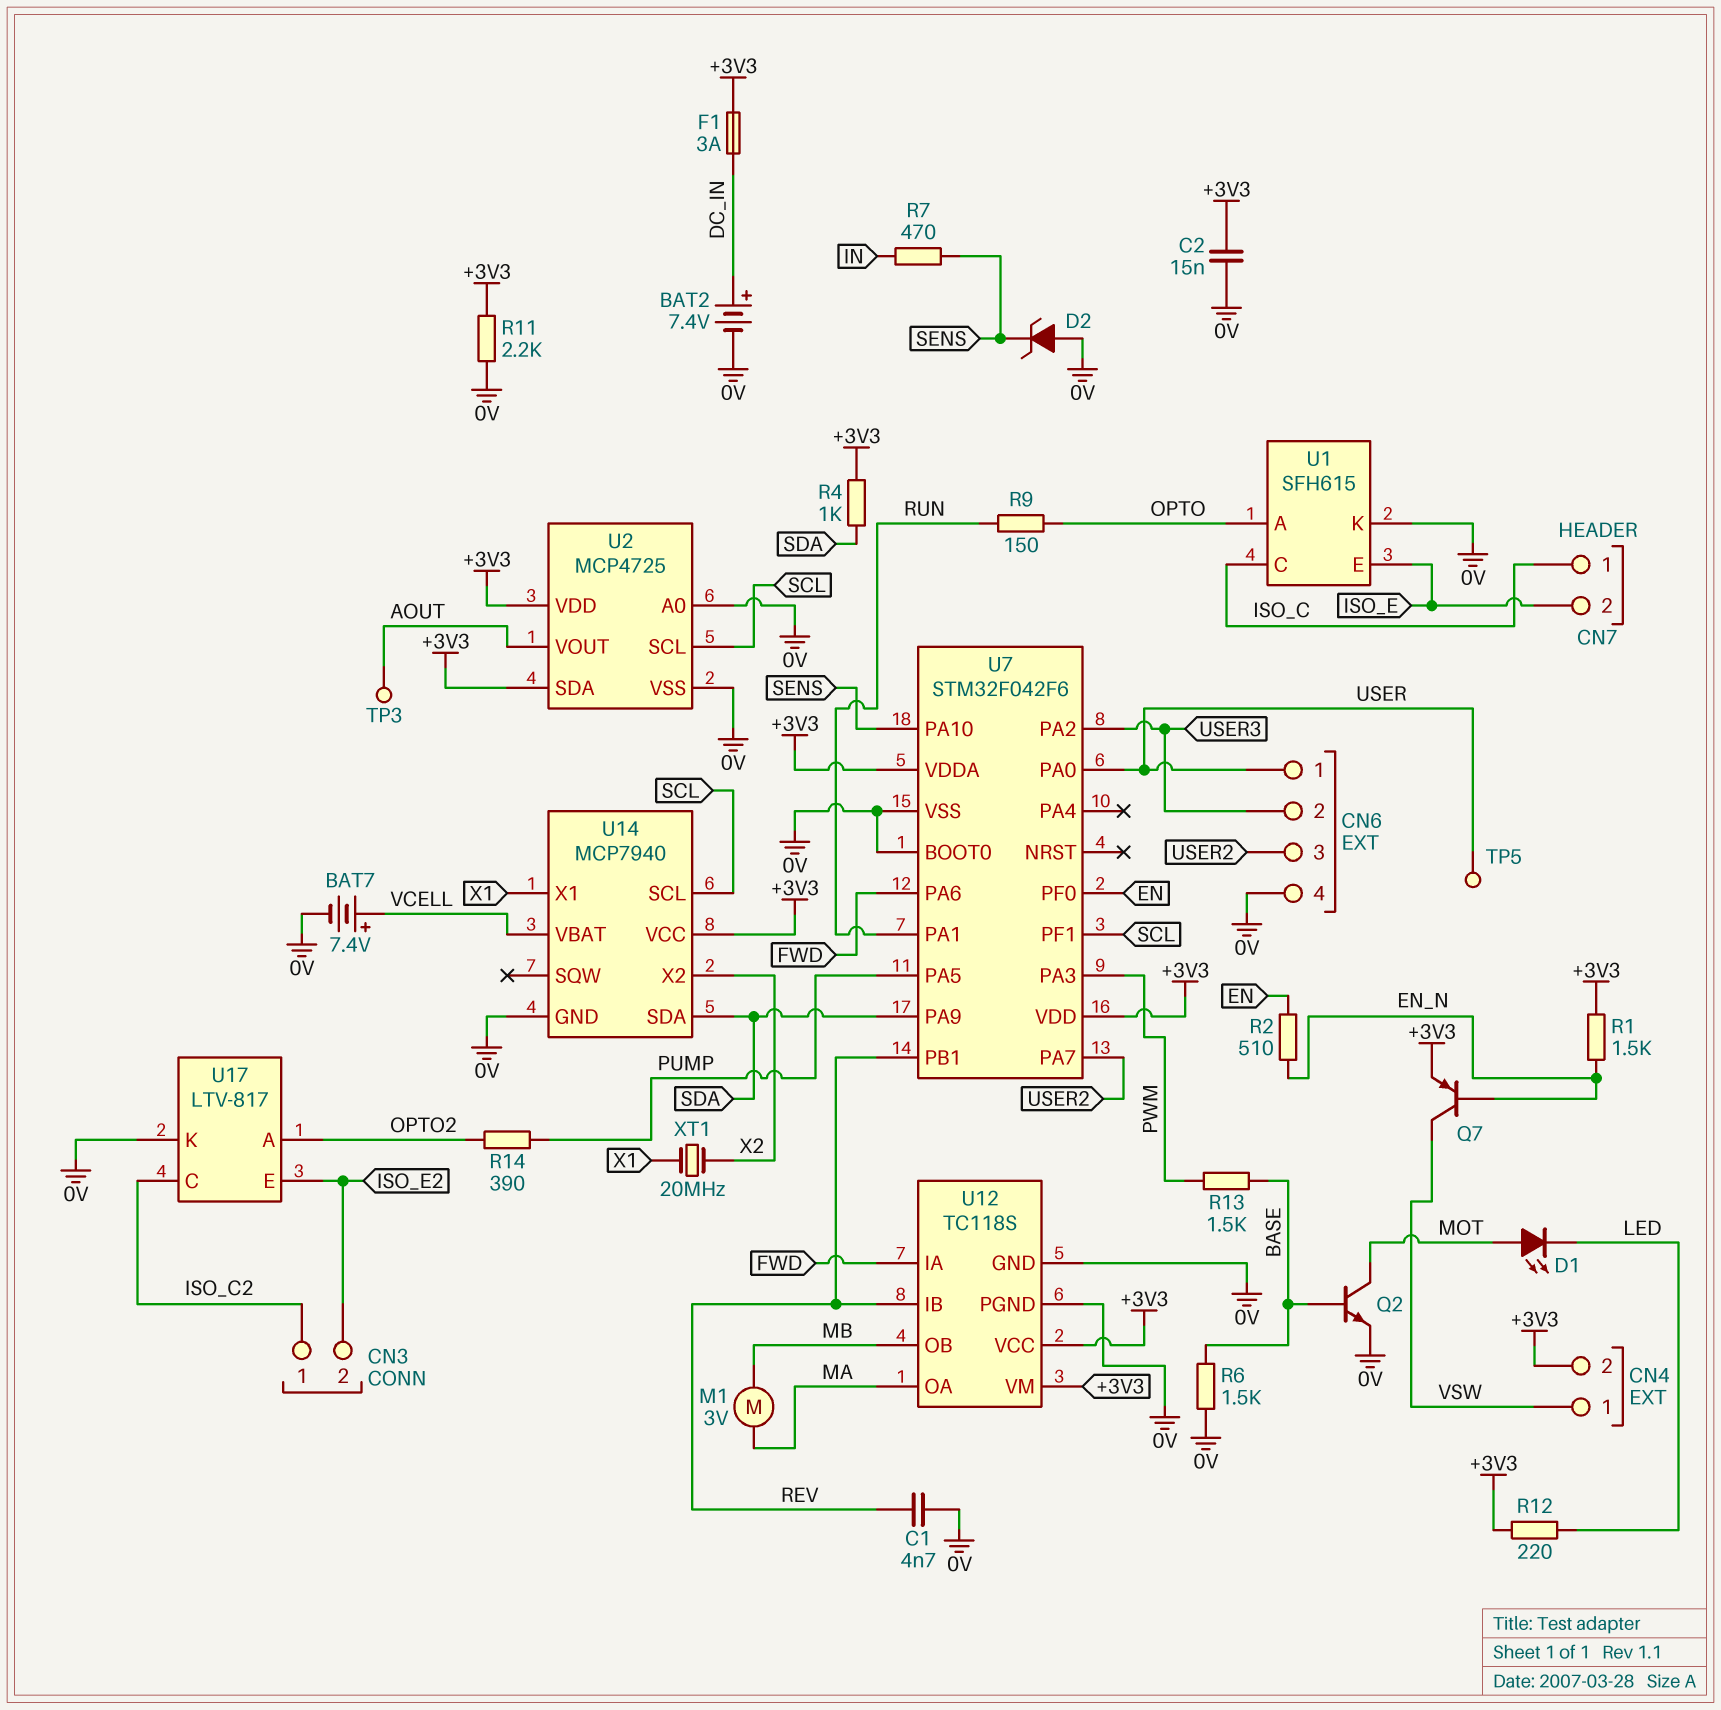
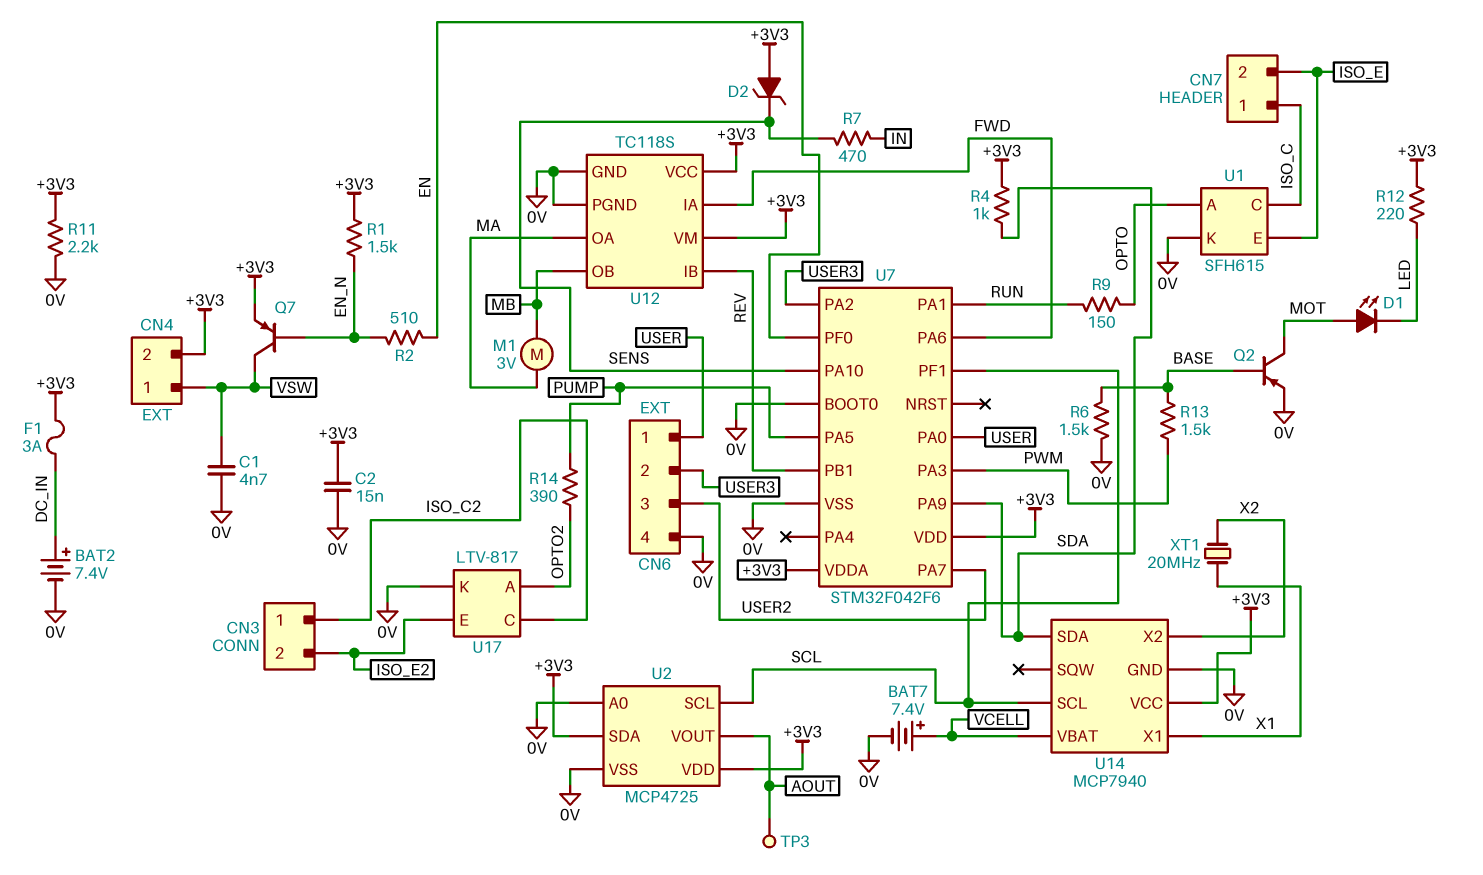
C1: 4.7nF (0V, REV) -> 4.7nF (0V, VSW)
D2: zener (A 0V, K SENS) -> zener (A +3V3, K SENS)
Q2: NPN (B BASE, C MOT, E 0V) -> PNP (B BASE, C MOT, E 0V)
TP5: test point (USER) -> none

